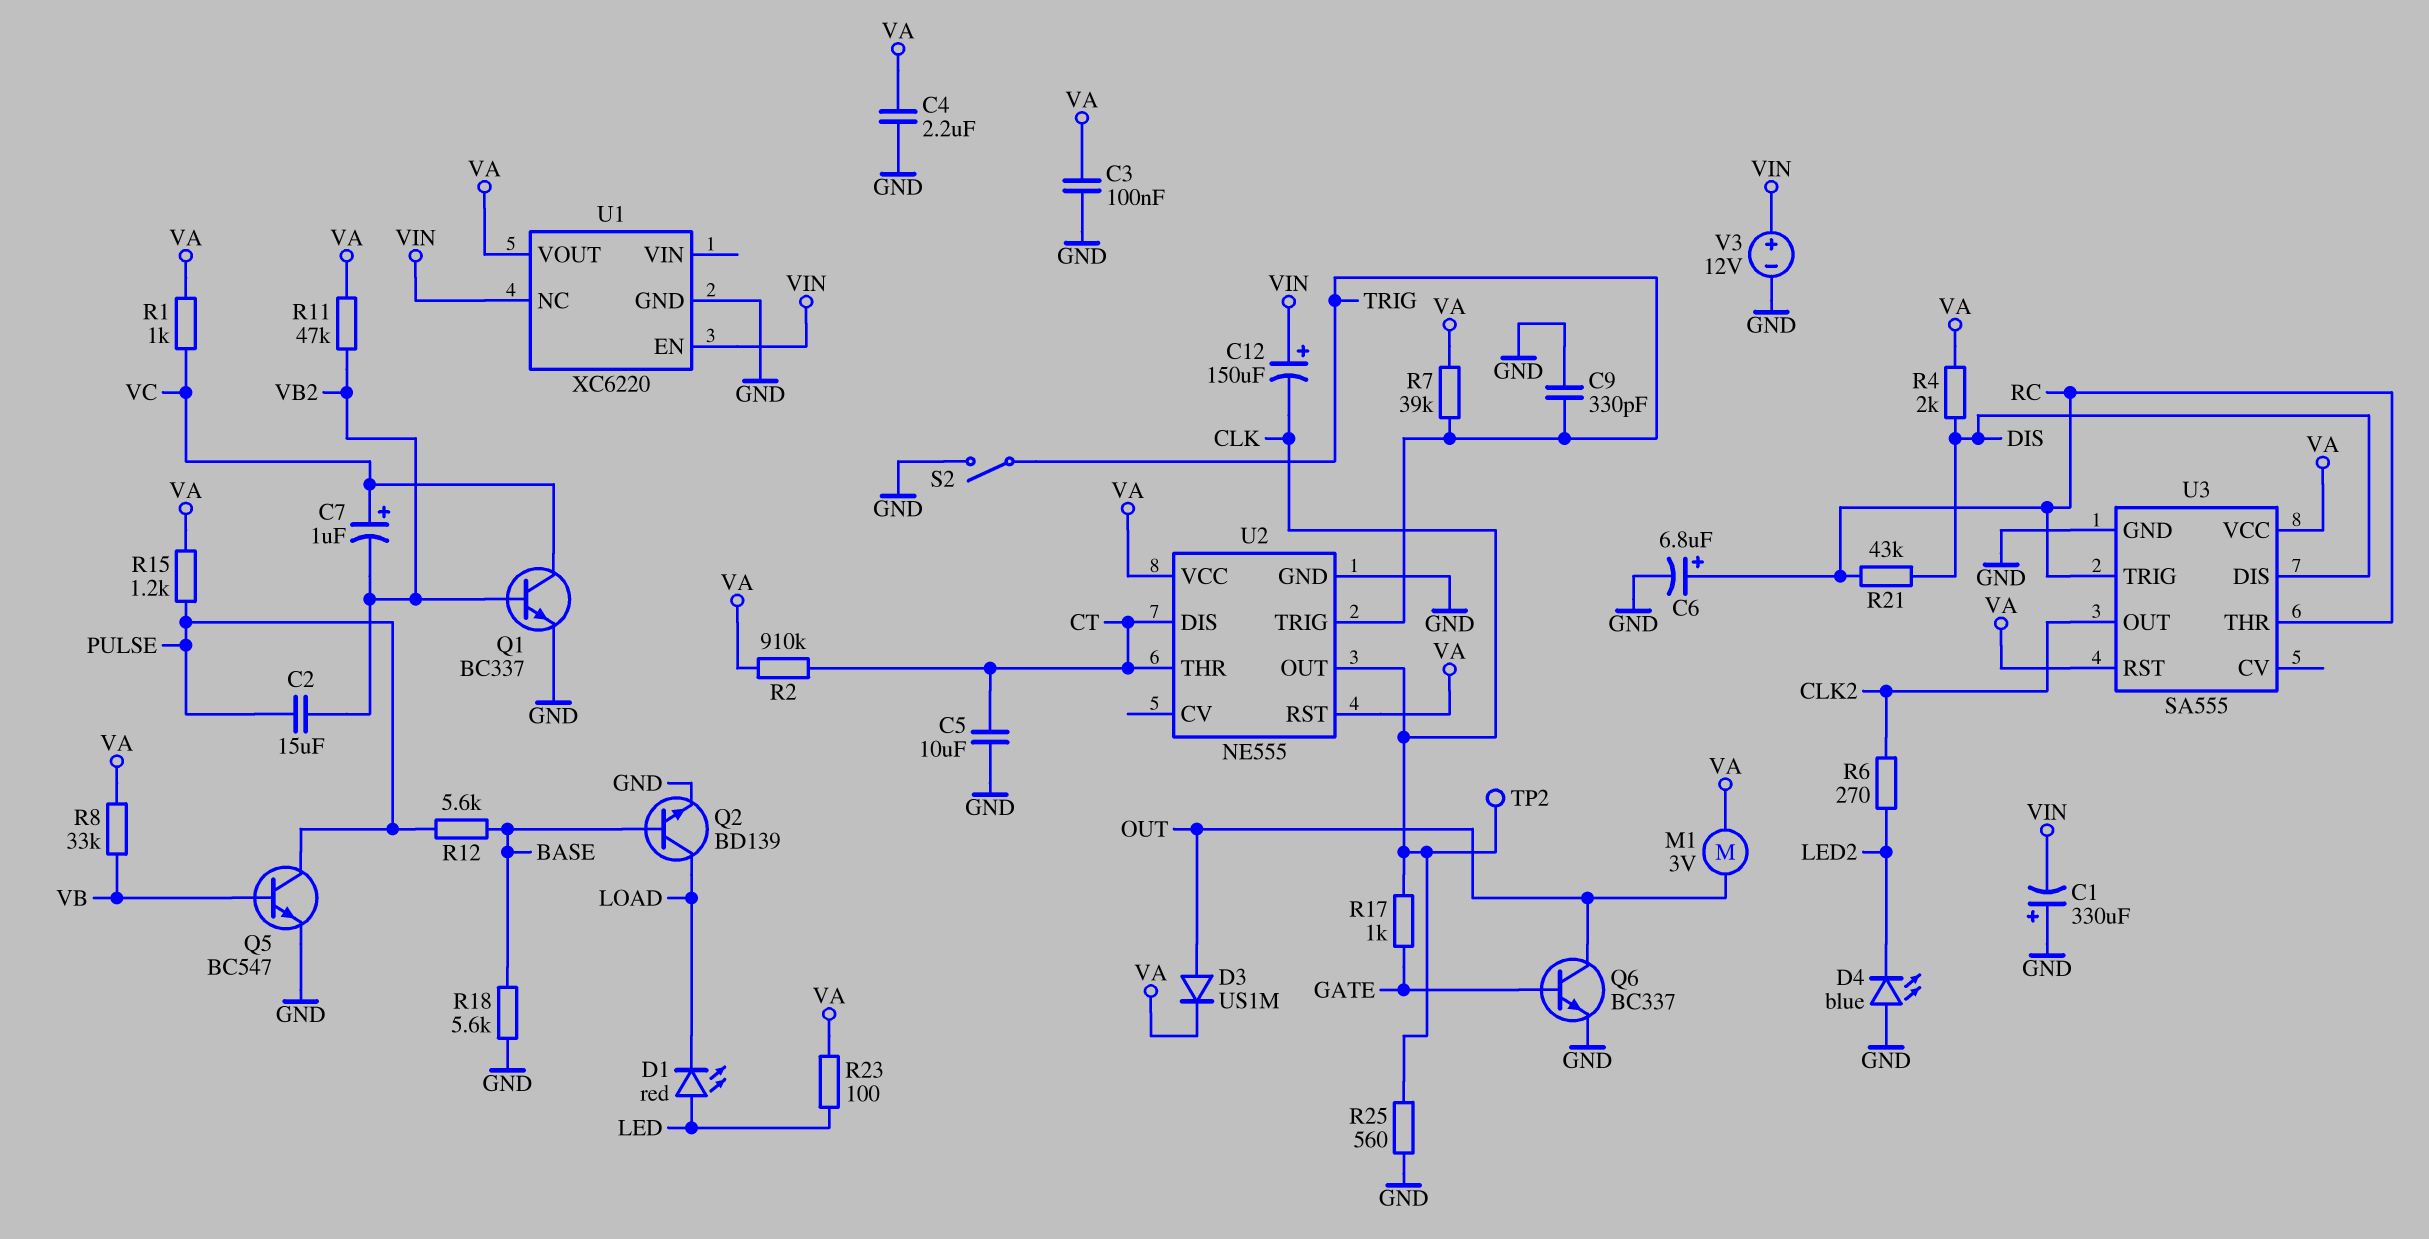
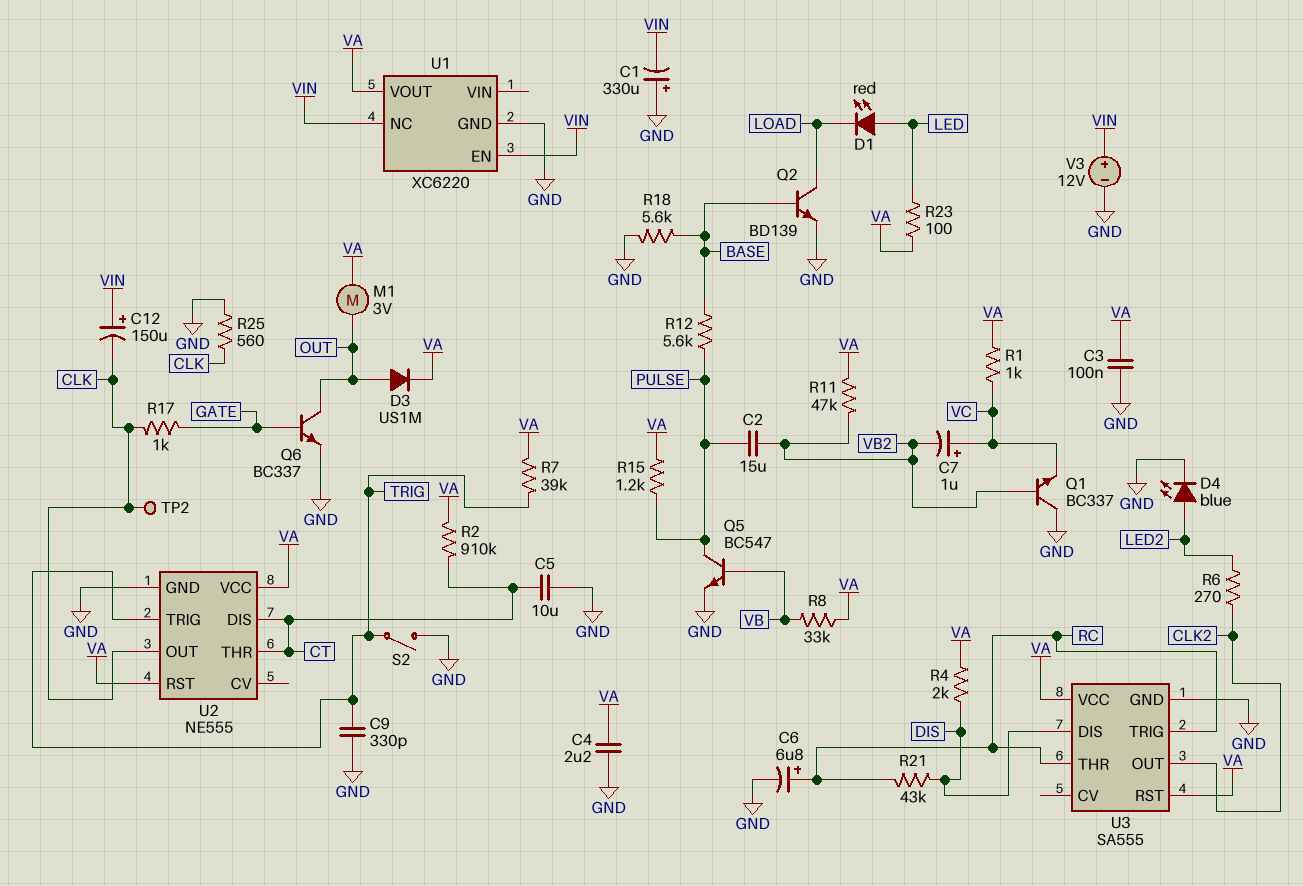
D4: LED blue (A GND, K LED2) -> LED blue (A LED2, K GND)
Q1: NPN BC337 (B VB2, C VC, E GND) -> NPN BC337 (B VB2, C GND, E VC)

